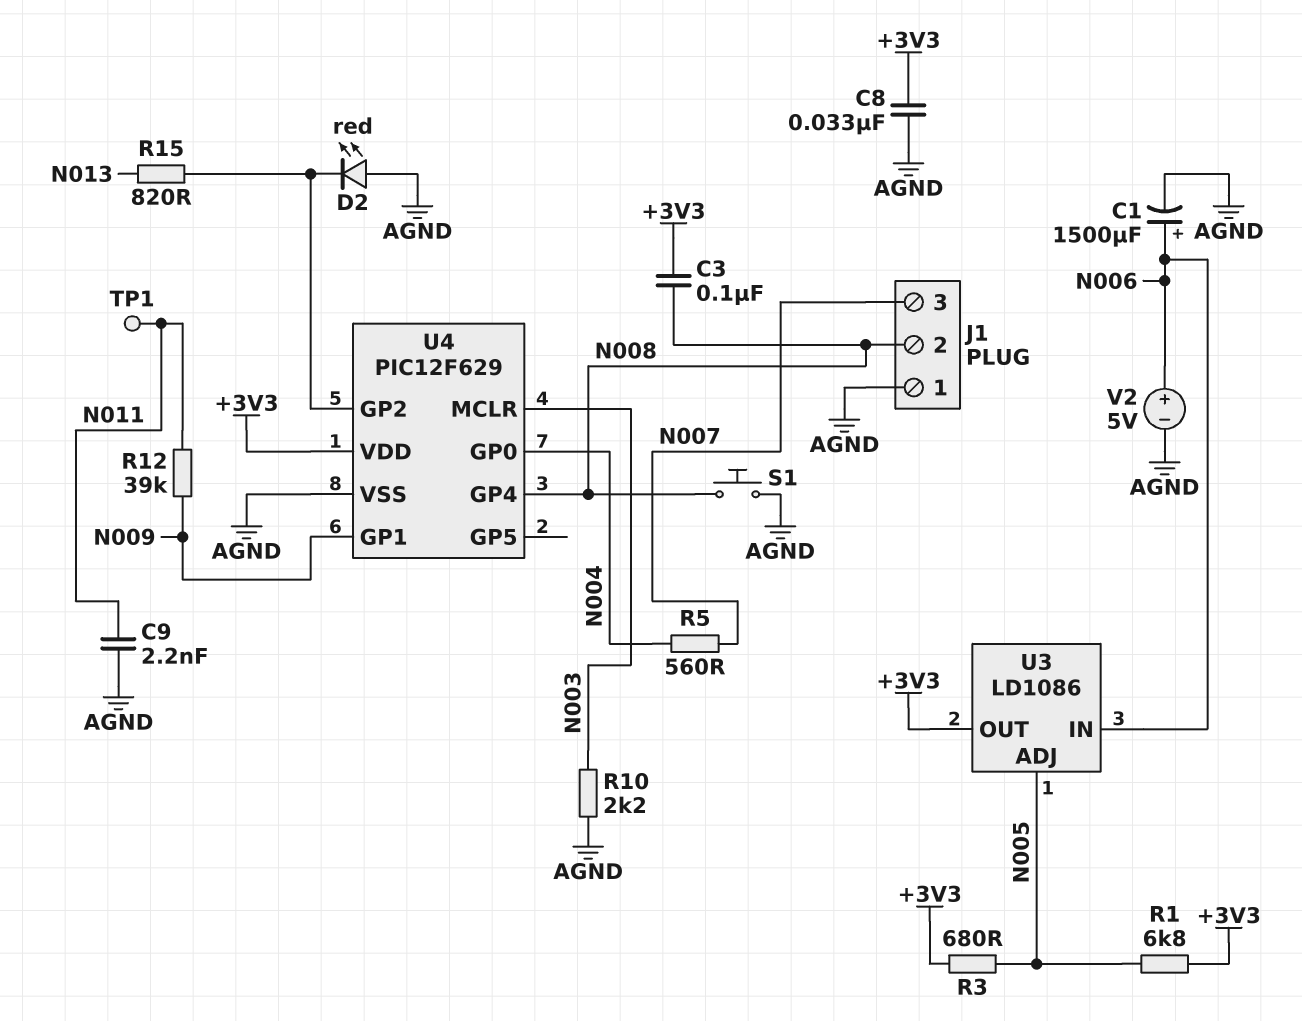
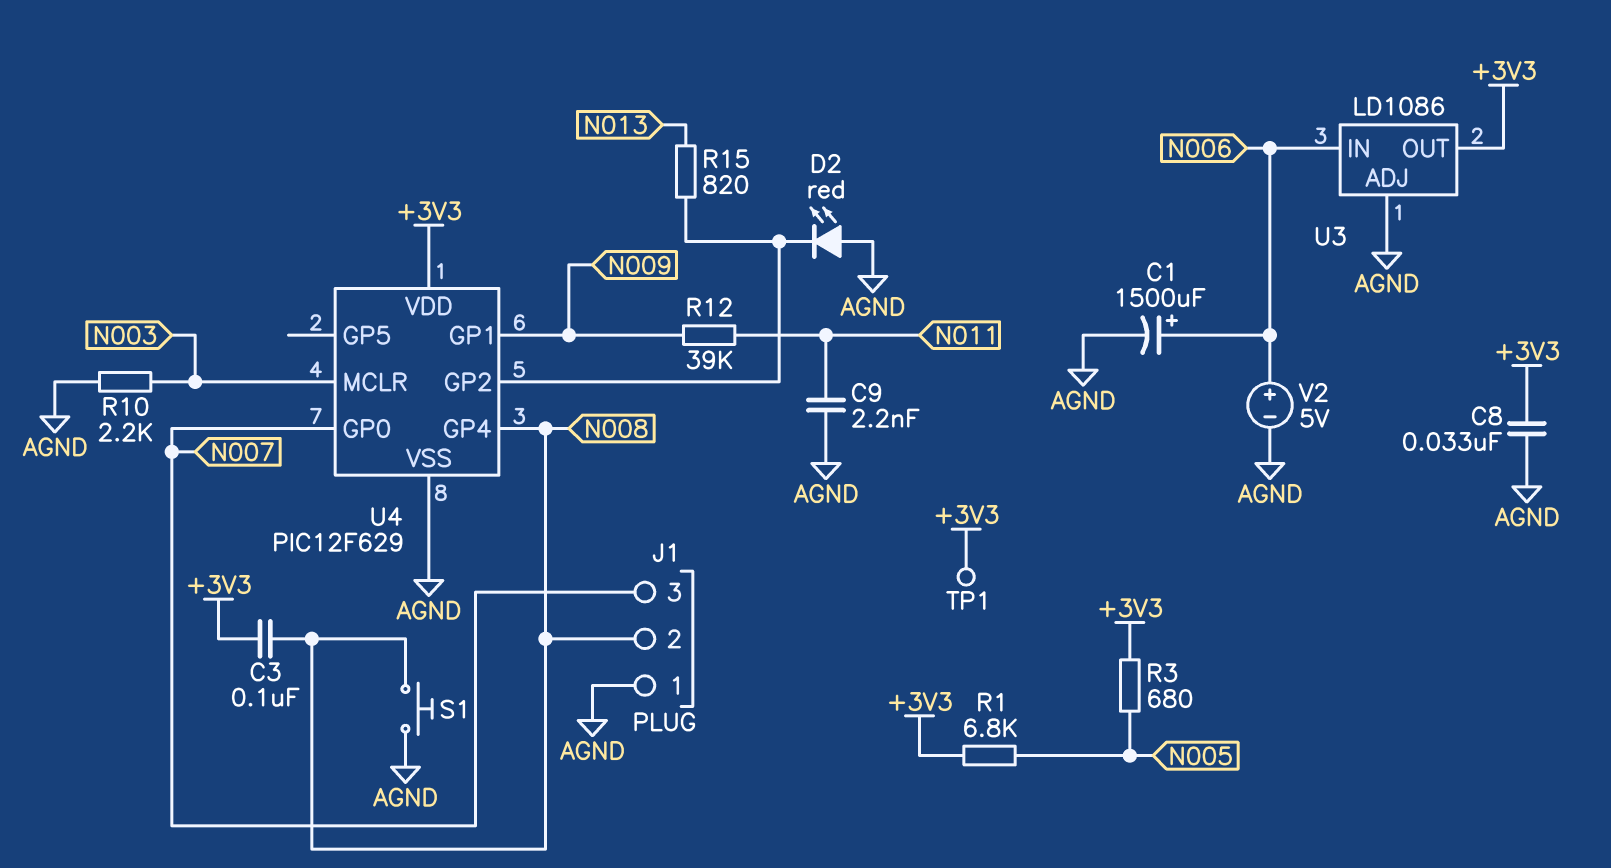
R5: 560 (N004, N007) -> none
TP1: test point (N011) -> test point (+3V3)
U3 pin ADJ: N005 -> AGND
U4 pin GP0: N004 -> N007

